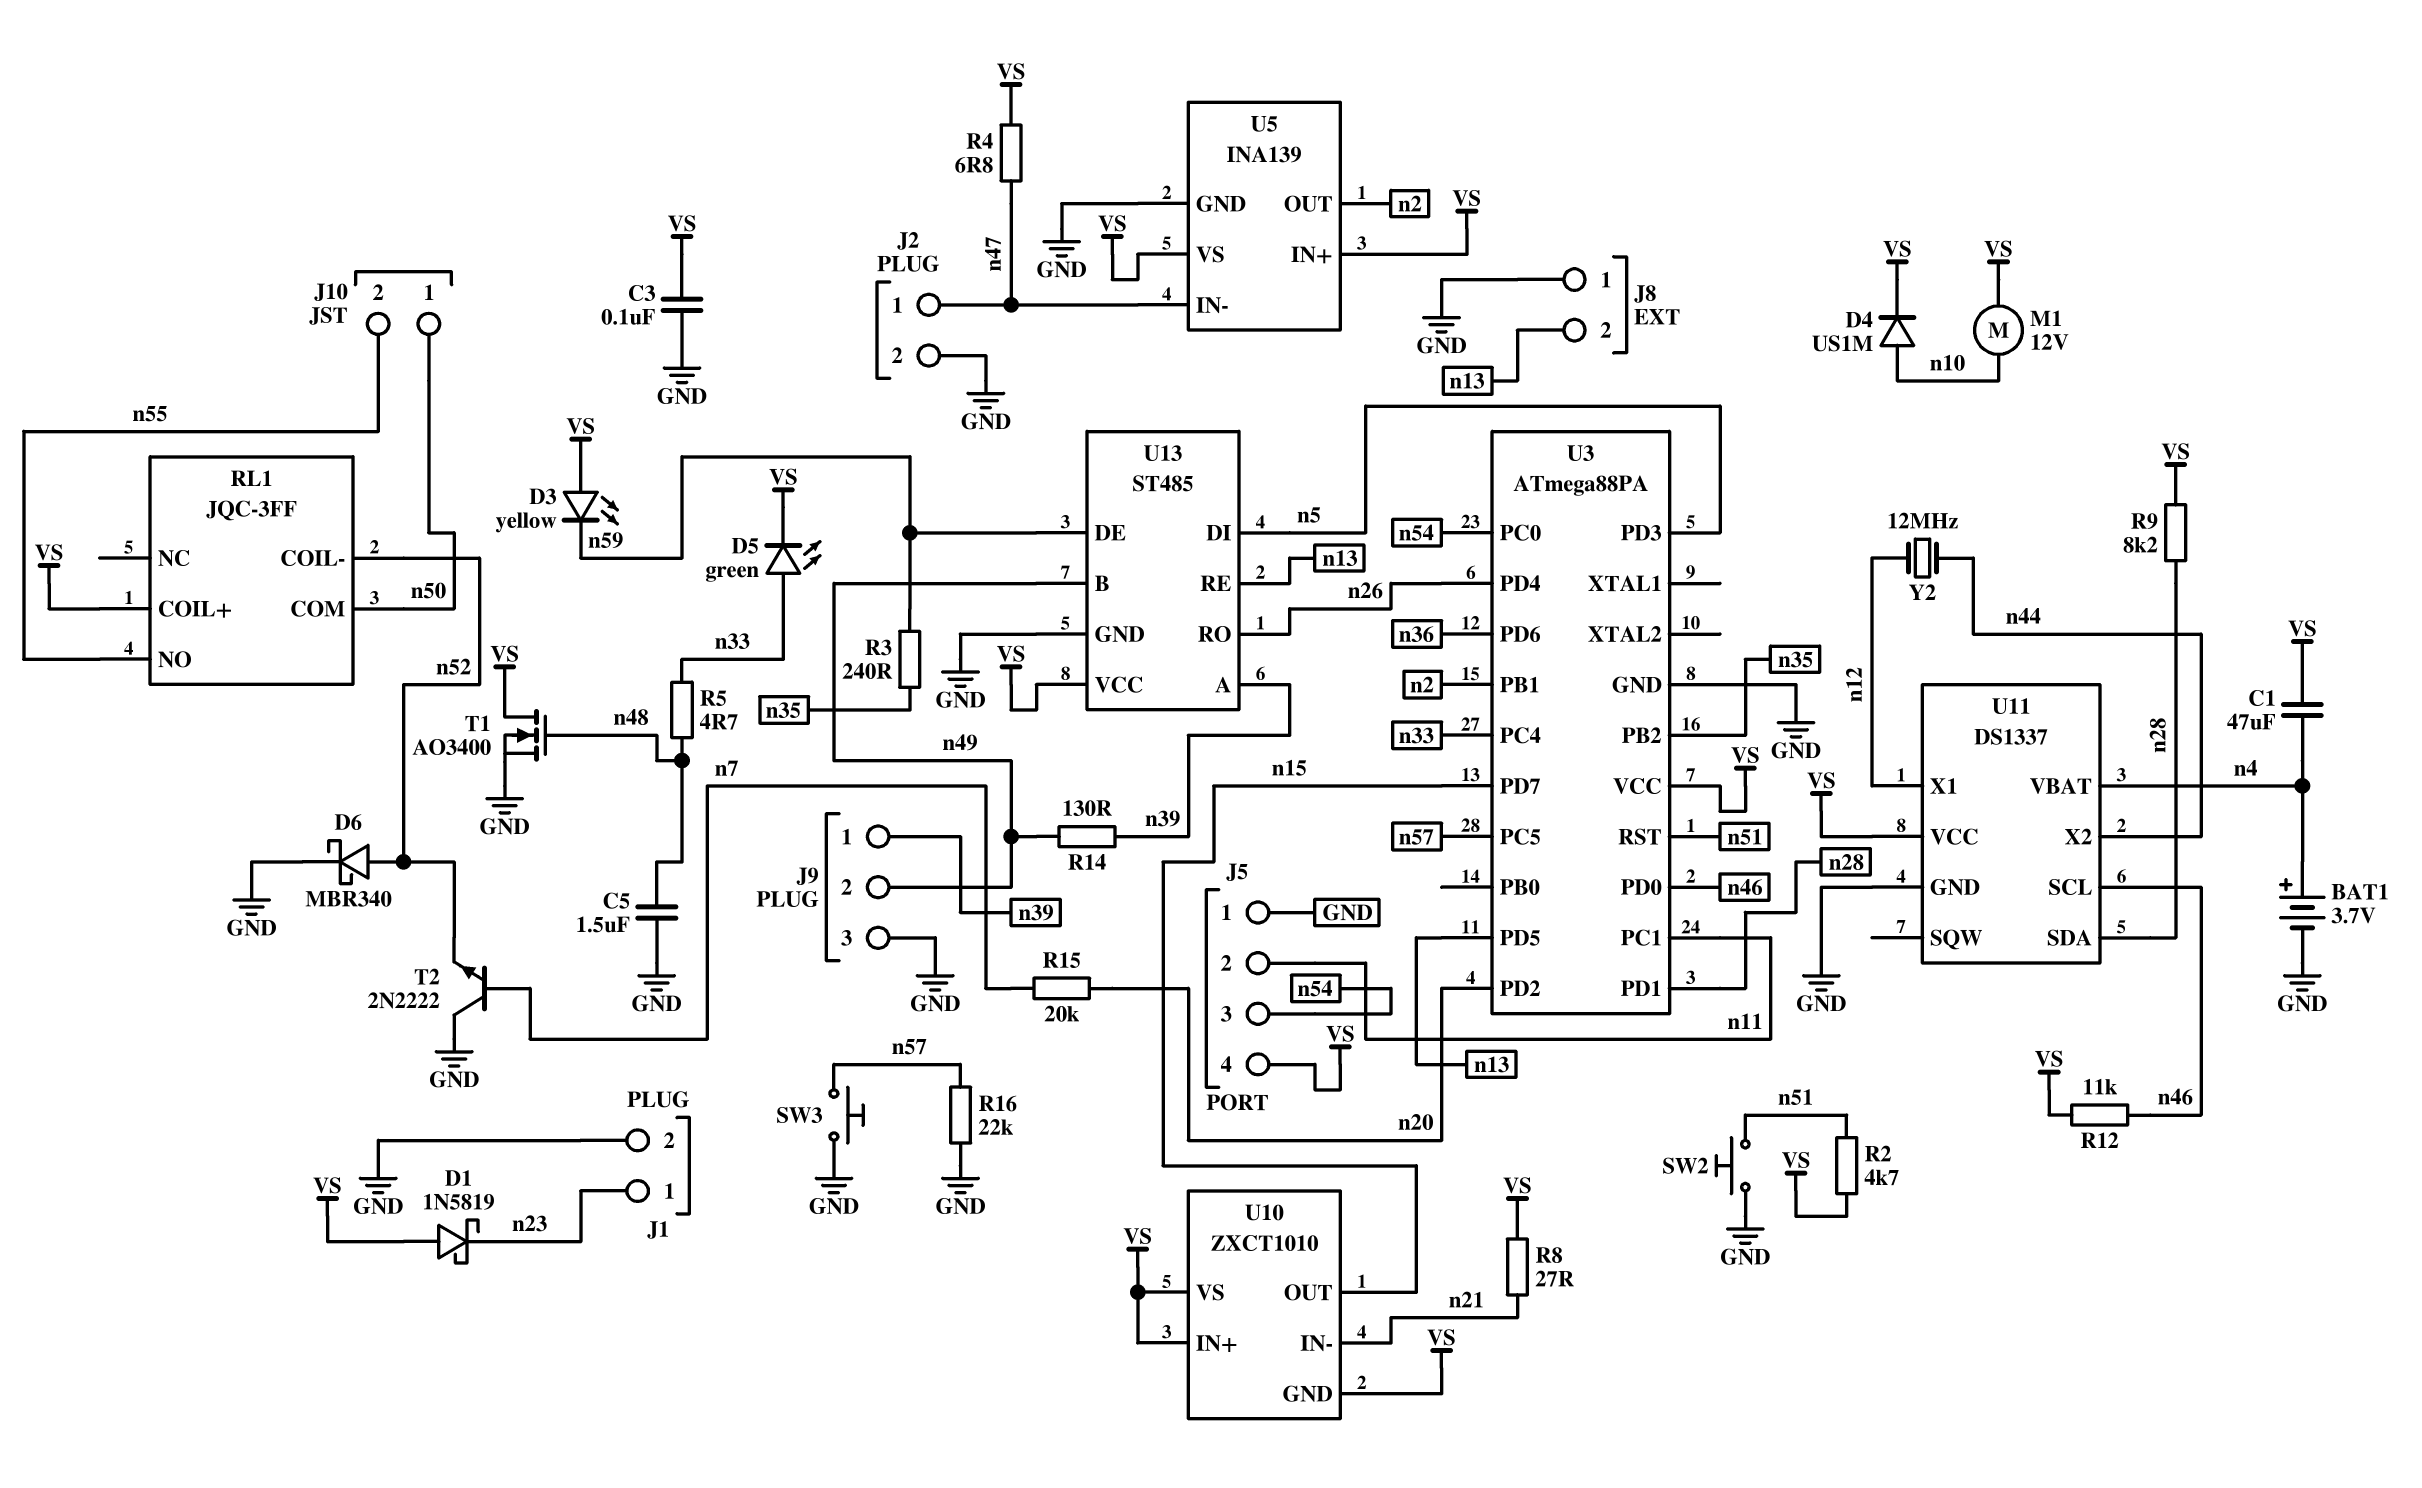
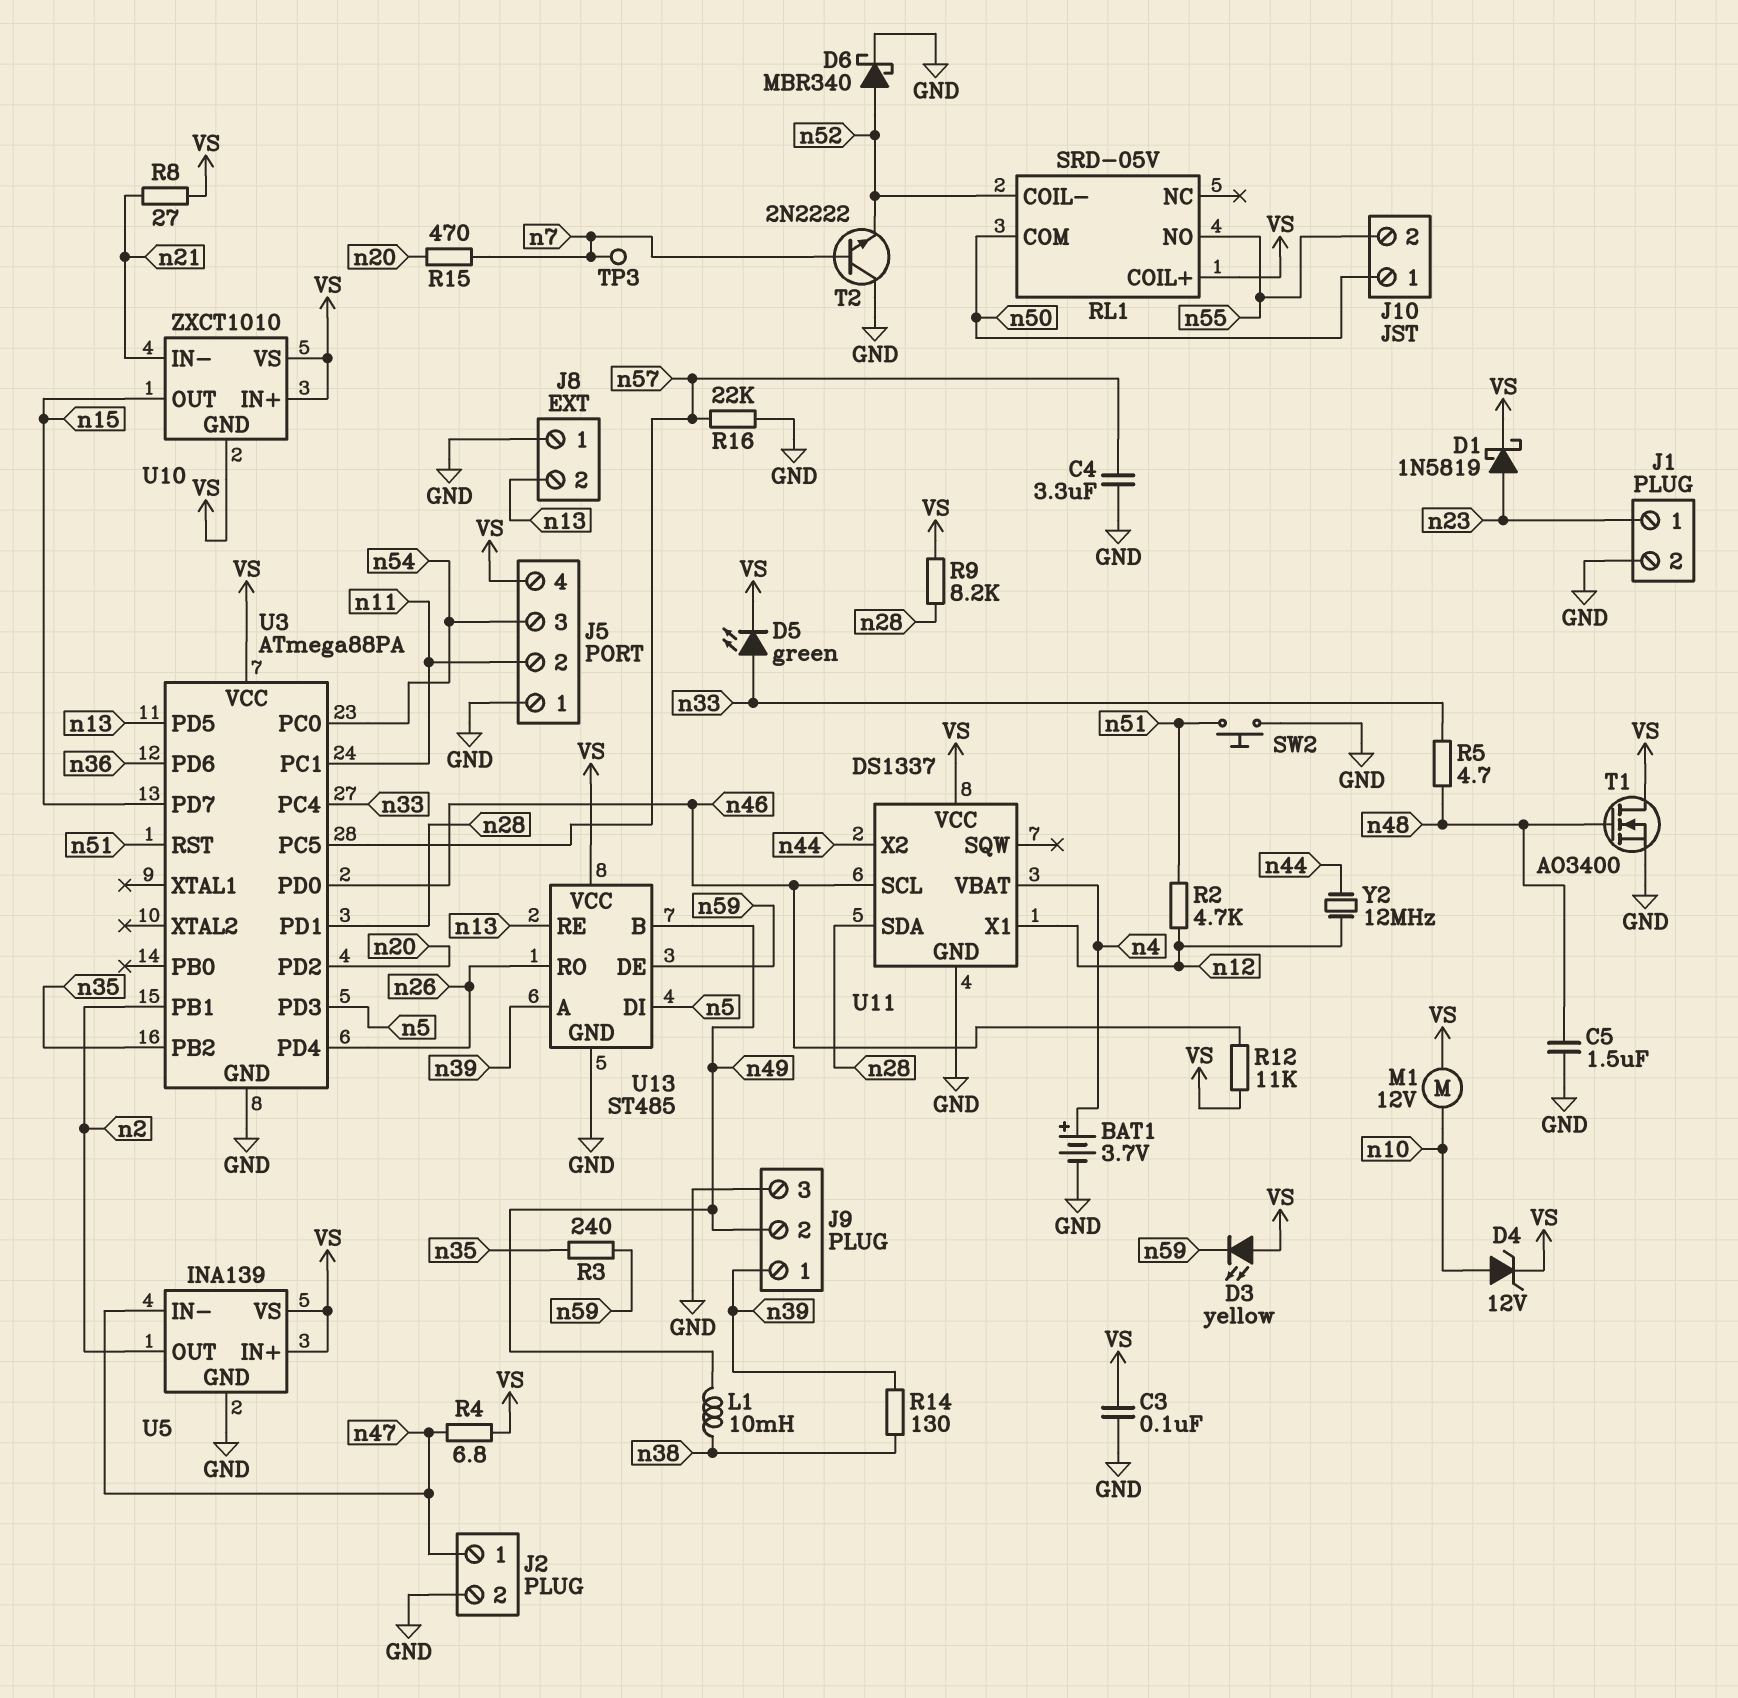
C1: 47uF (VS, n4) -> none
C4: none -> 3.3uF (GND, n57)
D1: schottky 1N5819 (A VS, K n23) -> schottky 1N5819 (A n23, K VS)
D4: diode US1M (A n10, K VS) -> zener 12V (A n10, K VS)
L1: none -> 10mH (n38, n49)
R2: 4.7k (VS, n51) -> 4.7k (n12, n51)
R14: 130 (n39, n49) -> 130 (n38, n39)
R15: 20k (n7, n20) -> 470 (n7, n20)
RL1: JQC-3FF -> SRD-05V
SW3: button (GND, n57) -> none
TP3: none -> test point (n7)

